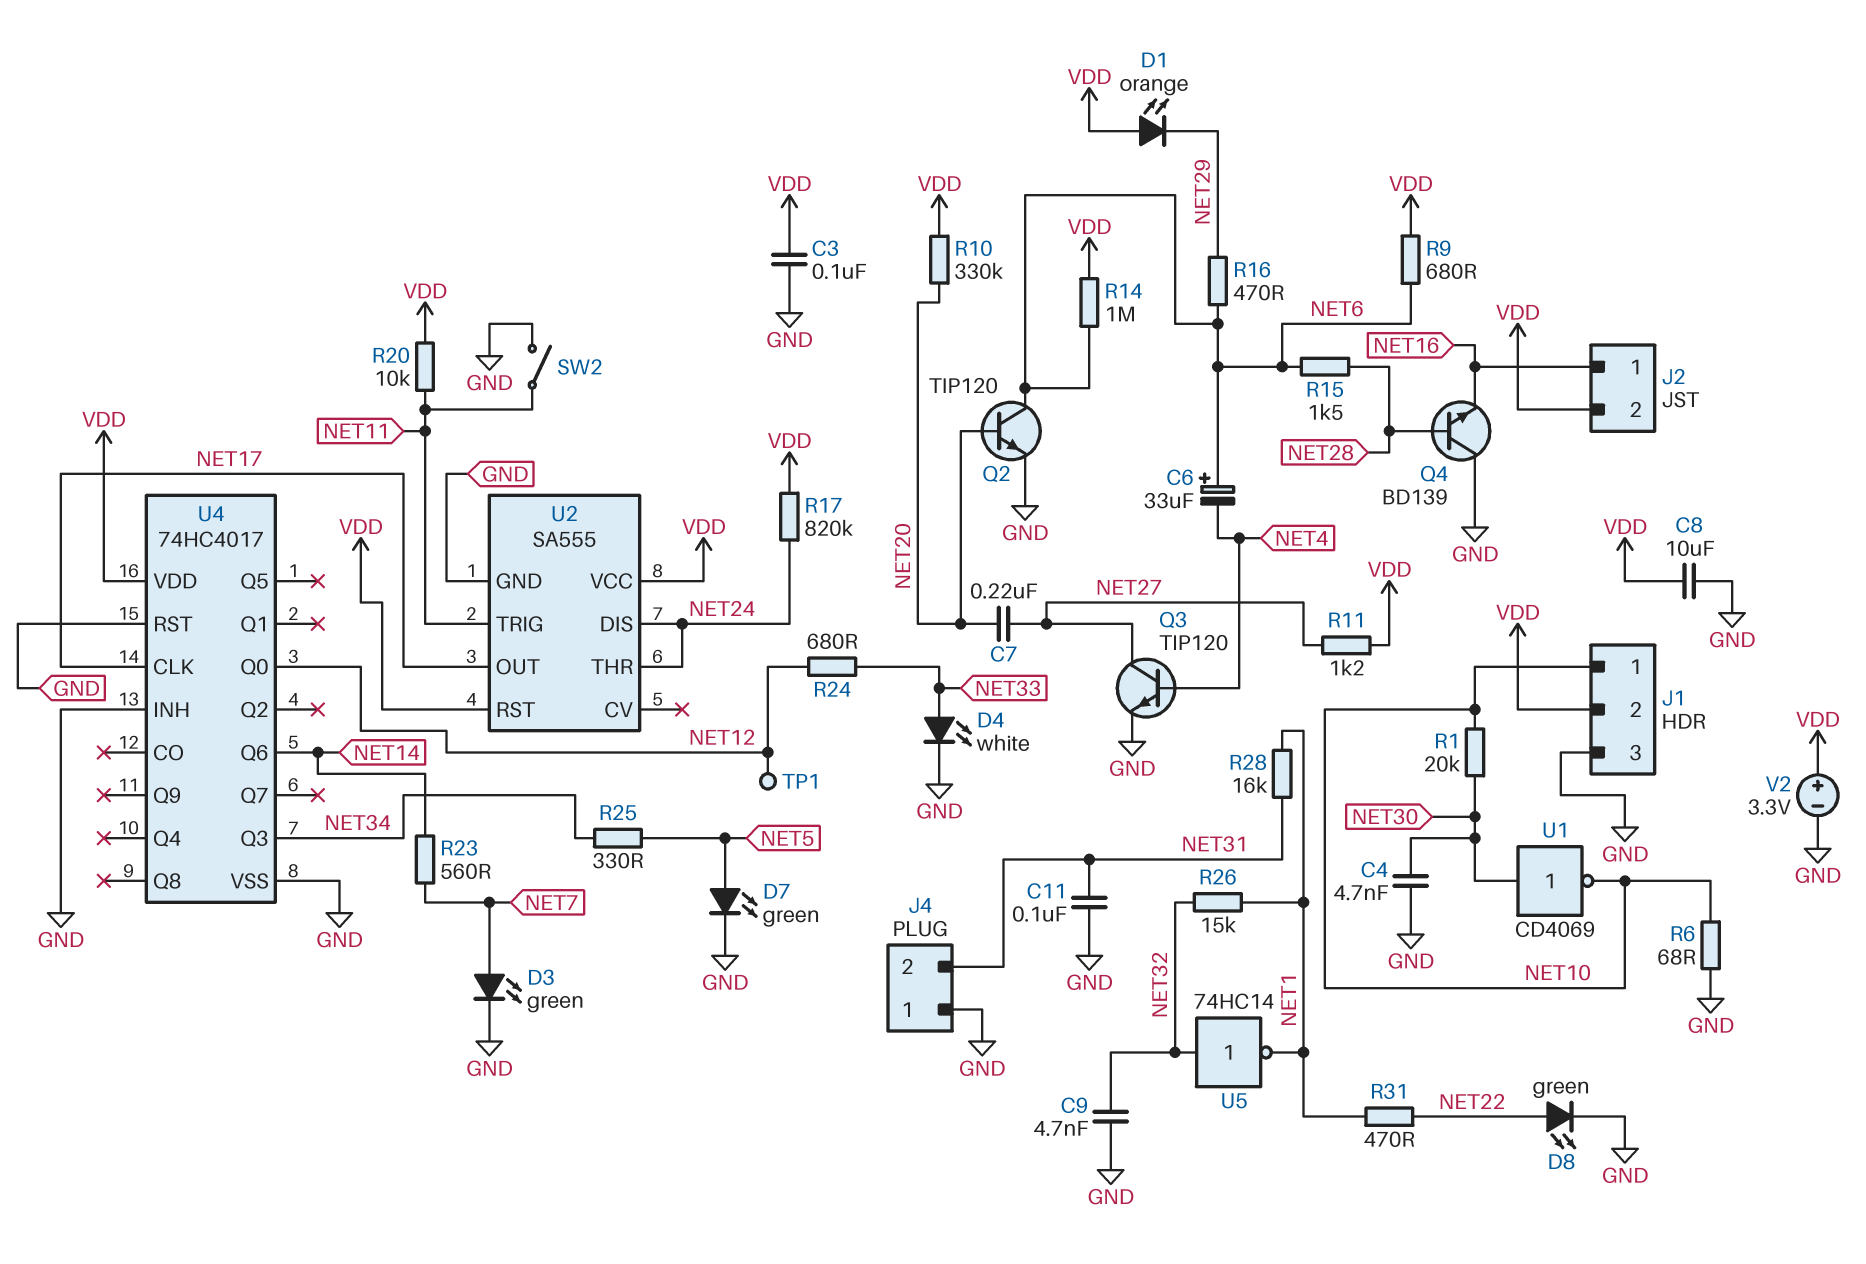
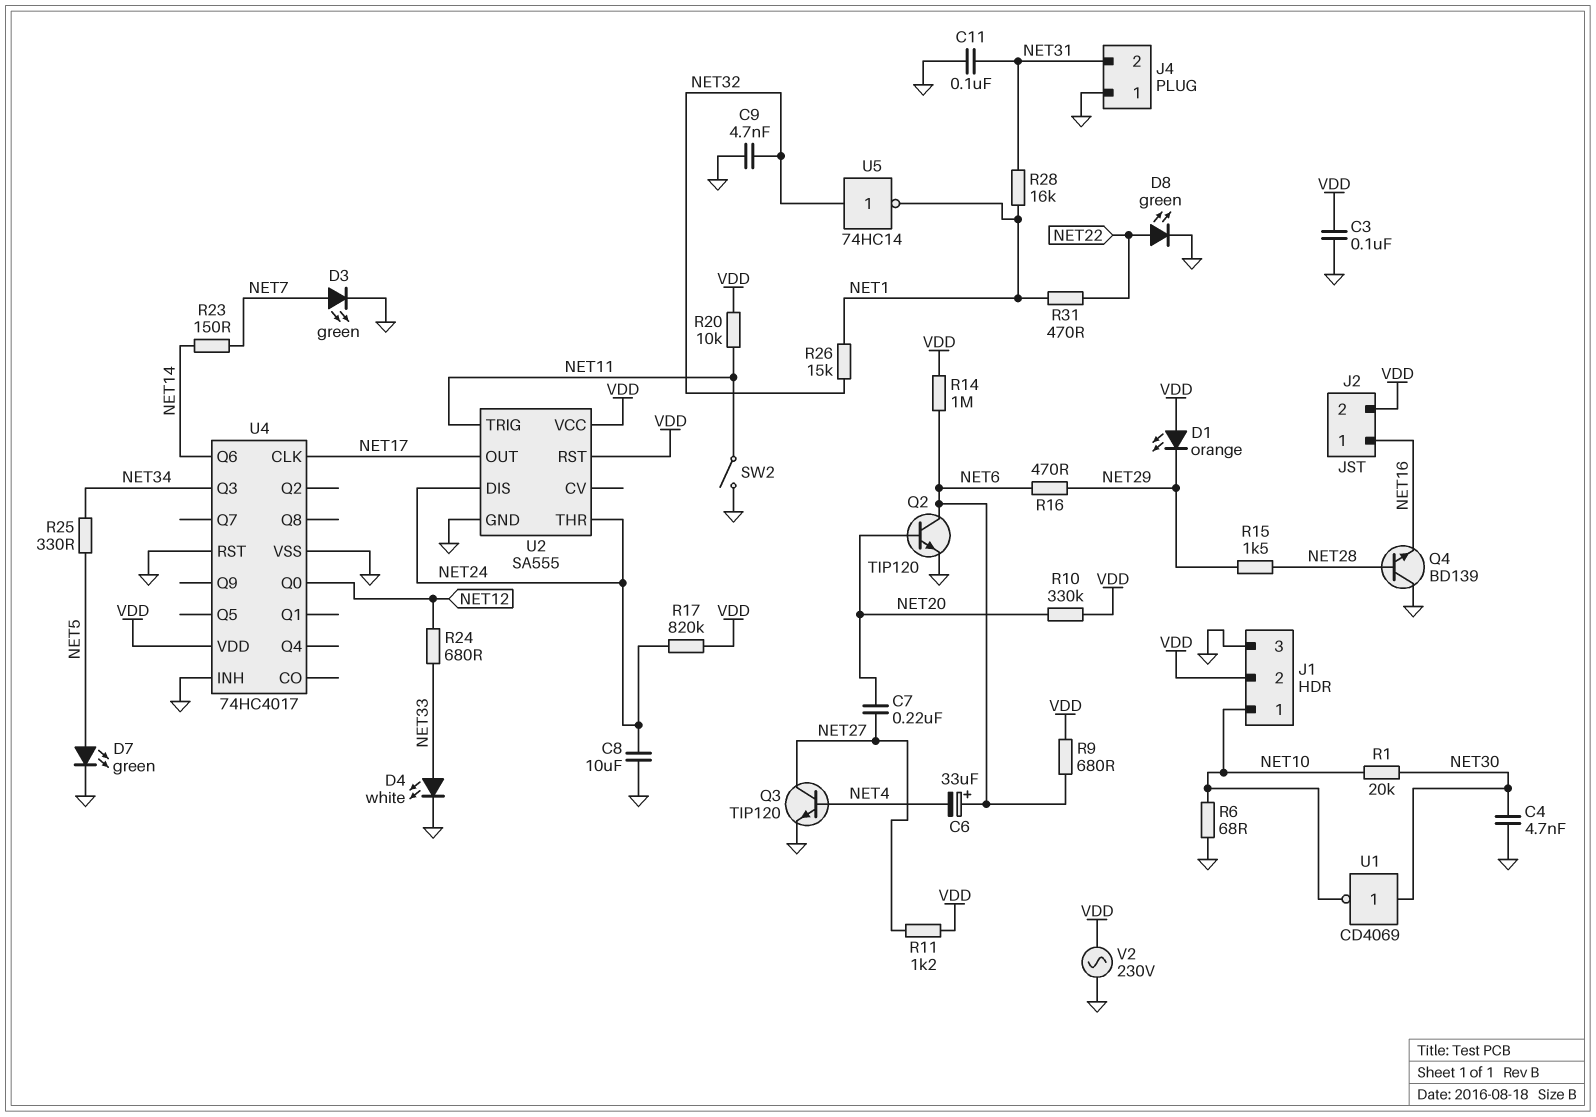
C8: 10uF (GND, VDD) -> 10uF (GND, NET24)
R15: 1.5k (NET6, NET28) -> 1.5k (NET28, NET29)
R23: 560 (NET7, NET14) -> 150 (NET7, NET14)
TP1: test point (NET12) -> none
V2: 3.3V (plus VDD, minus GND) -> AC 230V (GND, VDD)

